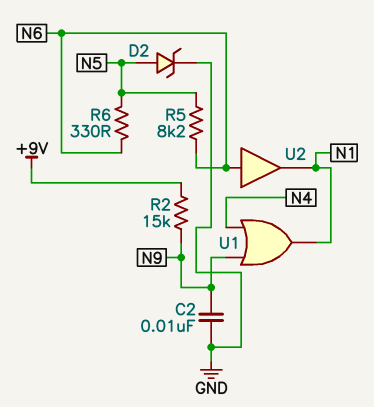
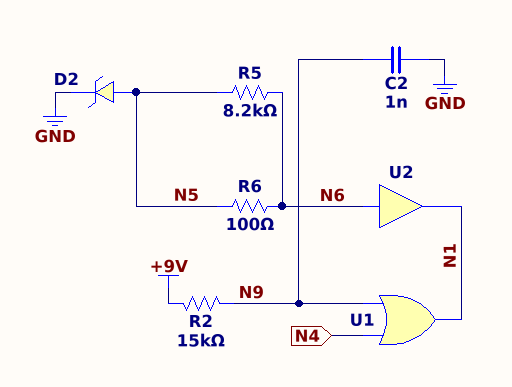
C2: 10nF (GND, N9) -> 1nF (GND, N9)
R6: 330 (N5, N6) -> 100 (N5, N6)

